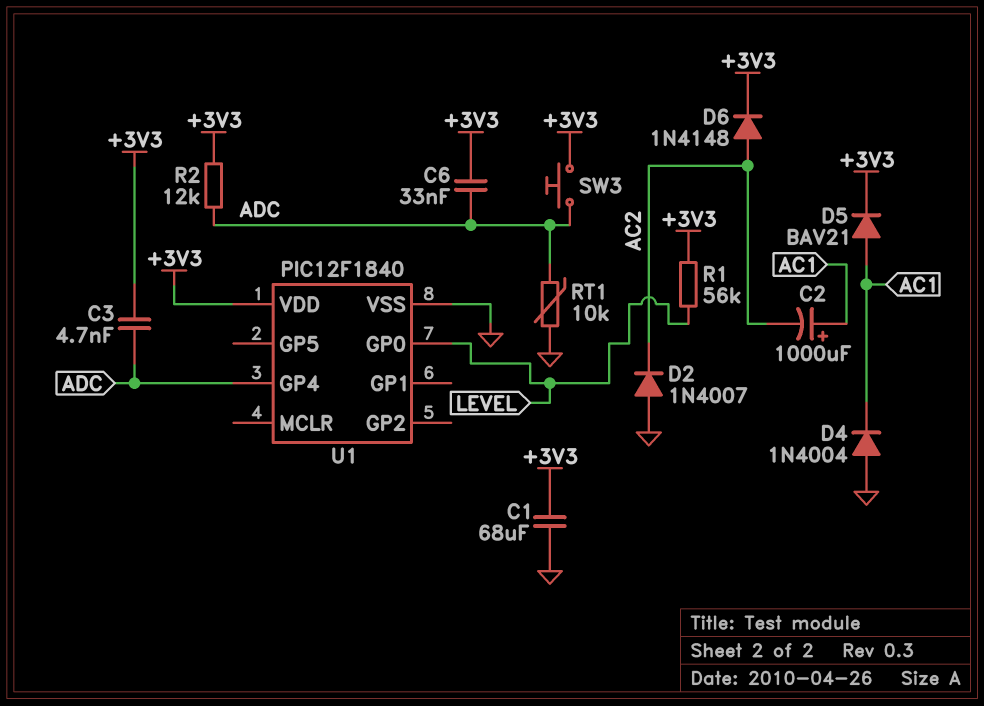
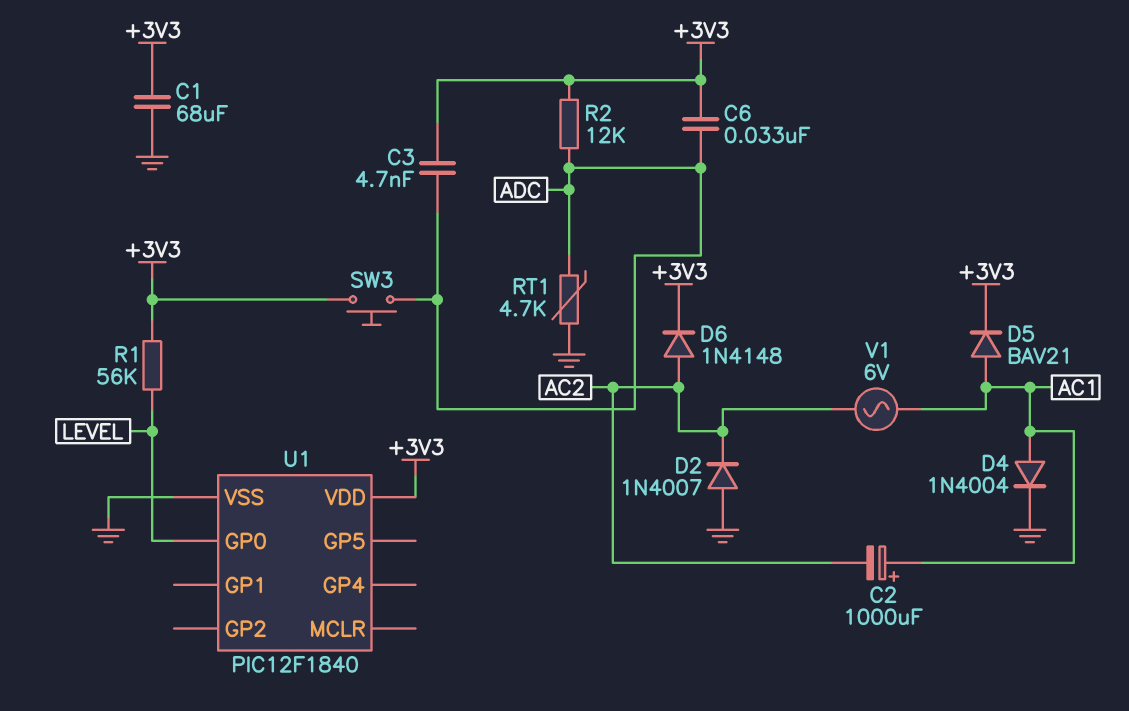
D4: diode 1N4004 (A GND, K AC1) -> diode 1N4004 (A AC1, K GND)
RT1: 10k (ADC, GND) -> 4.7k (ADC, GND)
U1 pin GP4: ADC -> none
V1: none -> AC 6V (AC1, AC2)

